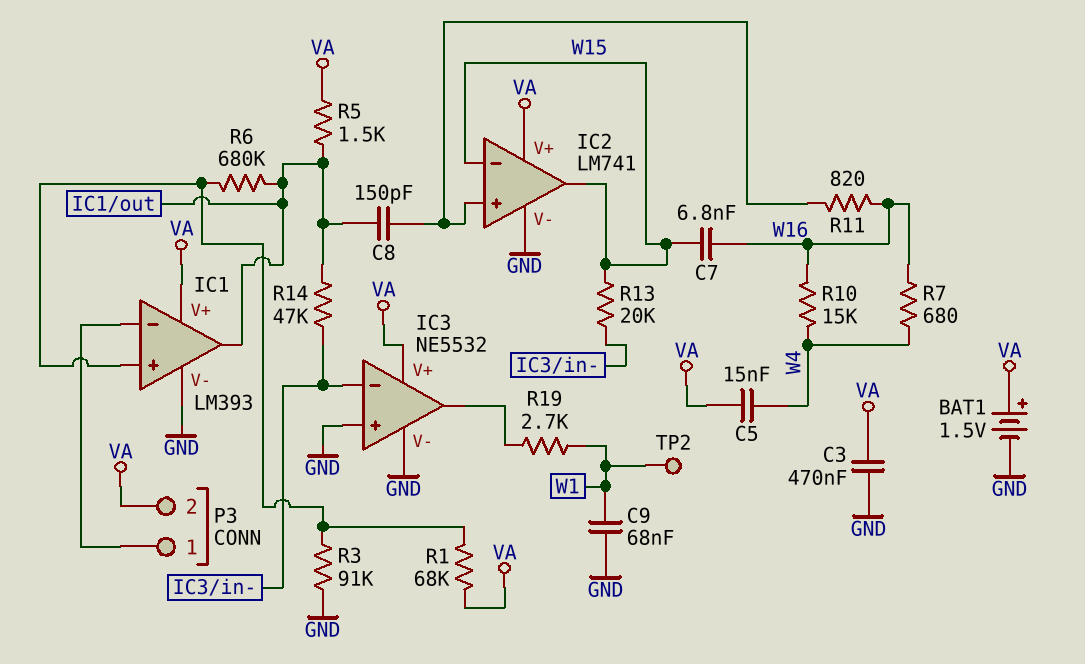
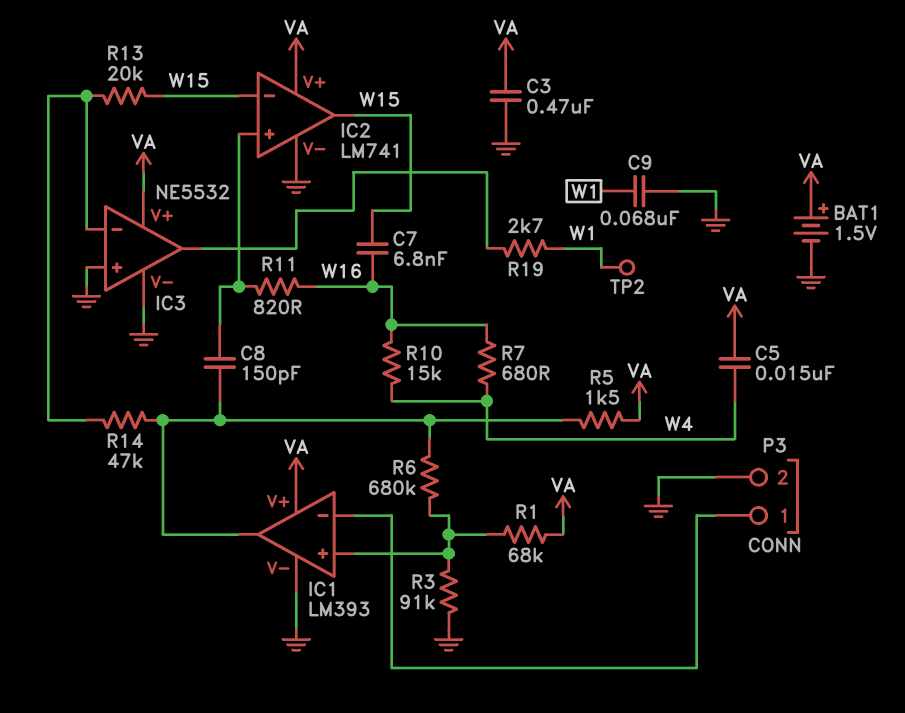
P3 pin 2: VA -> GND

